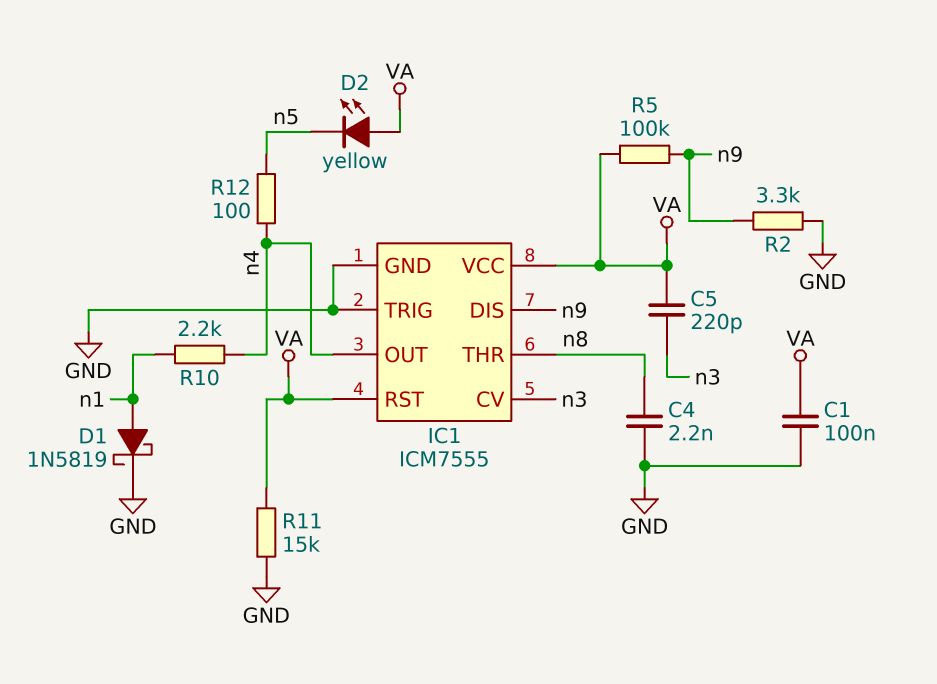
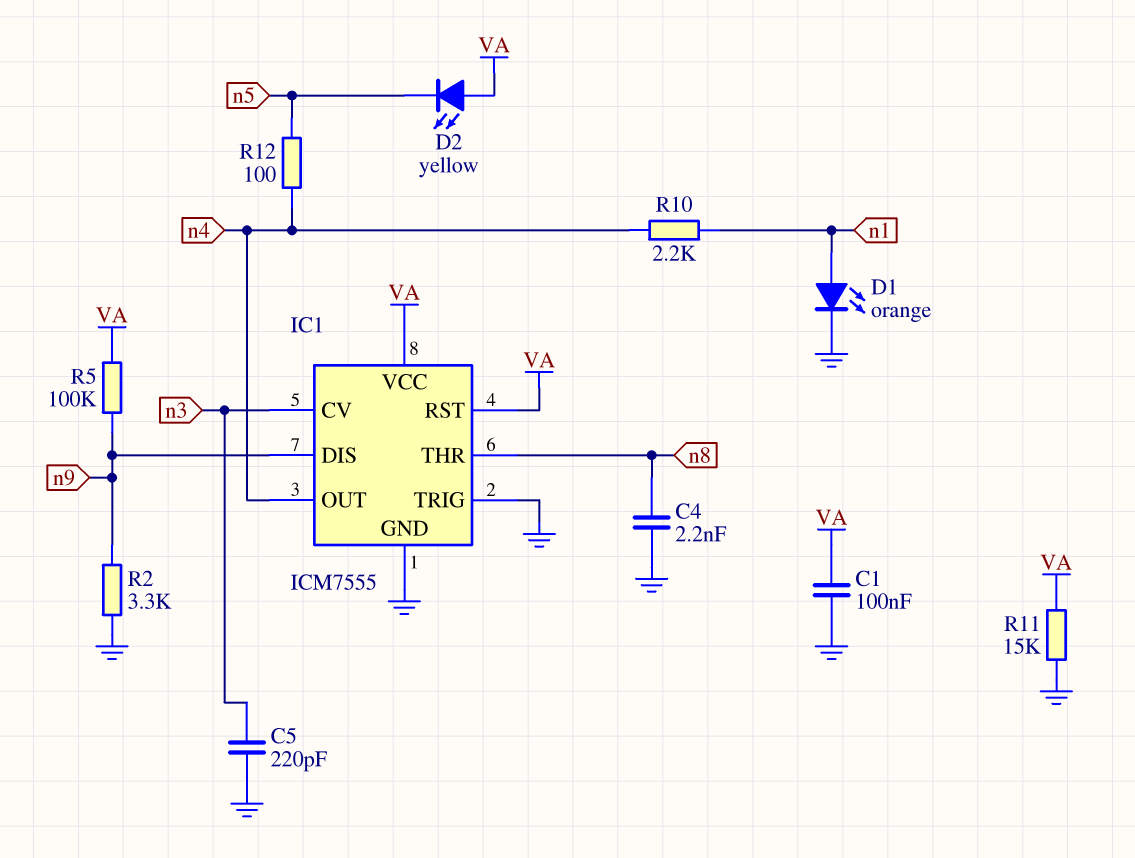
C5: 220pF (VA, n3) -> 220pF (GND, n3)
D1: schottky 1N5819 (A n1, K GND) -> LED orange (A n1, K GND)

